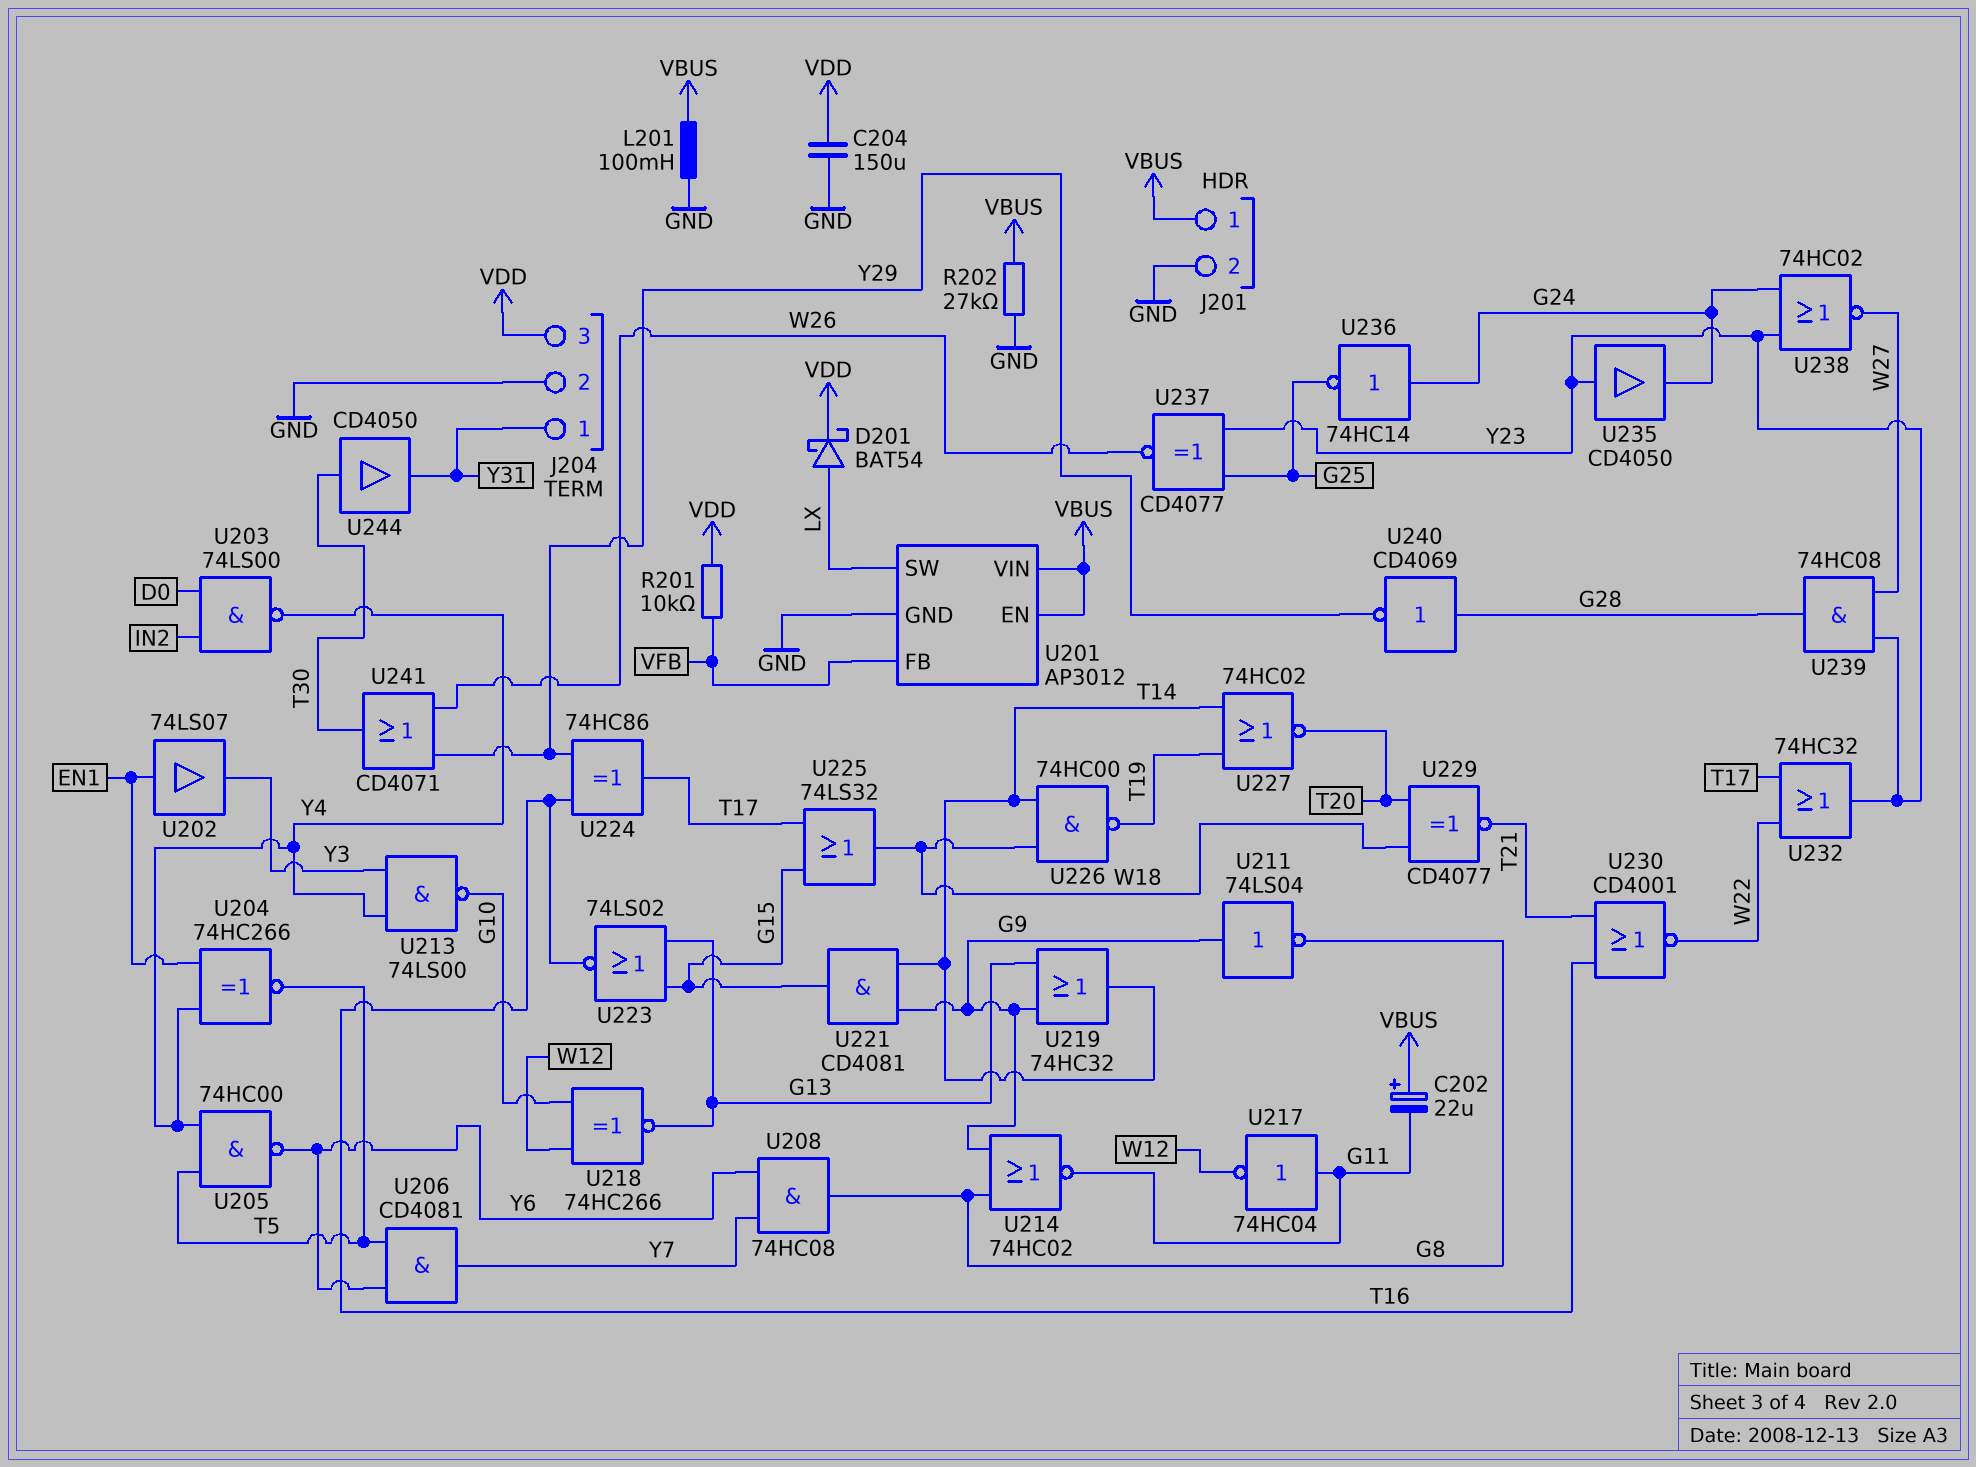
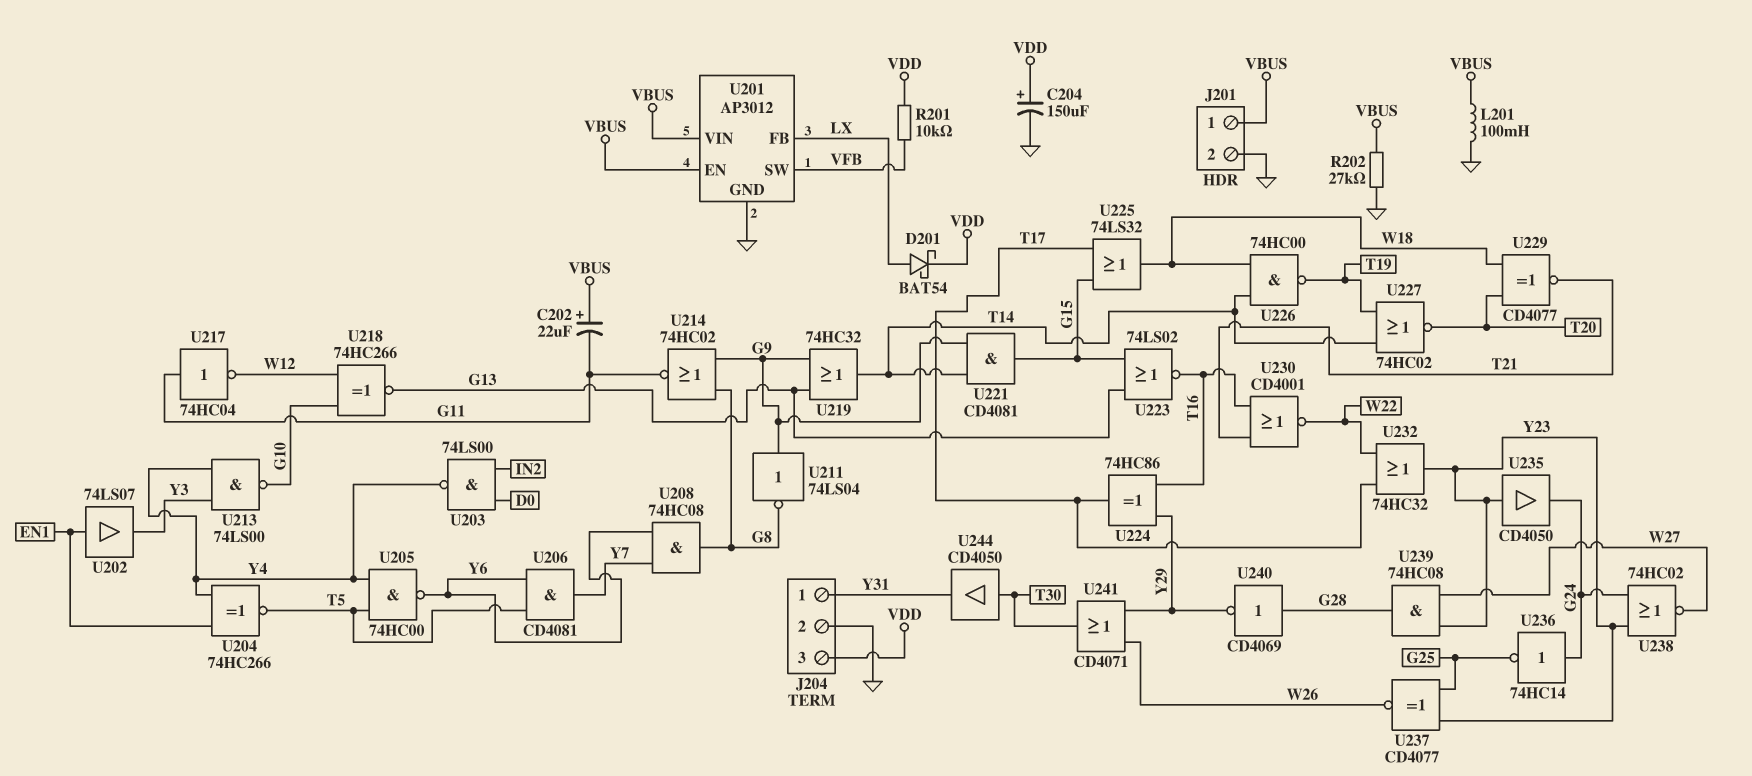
C204: 150uF (GND, VDD) -> 150uF (plus VDD, minus GND)
U201 pin FB: VFB -> LX
U201 pin SW: LX -> VFB

